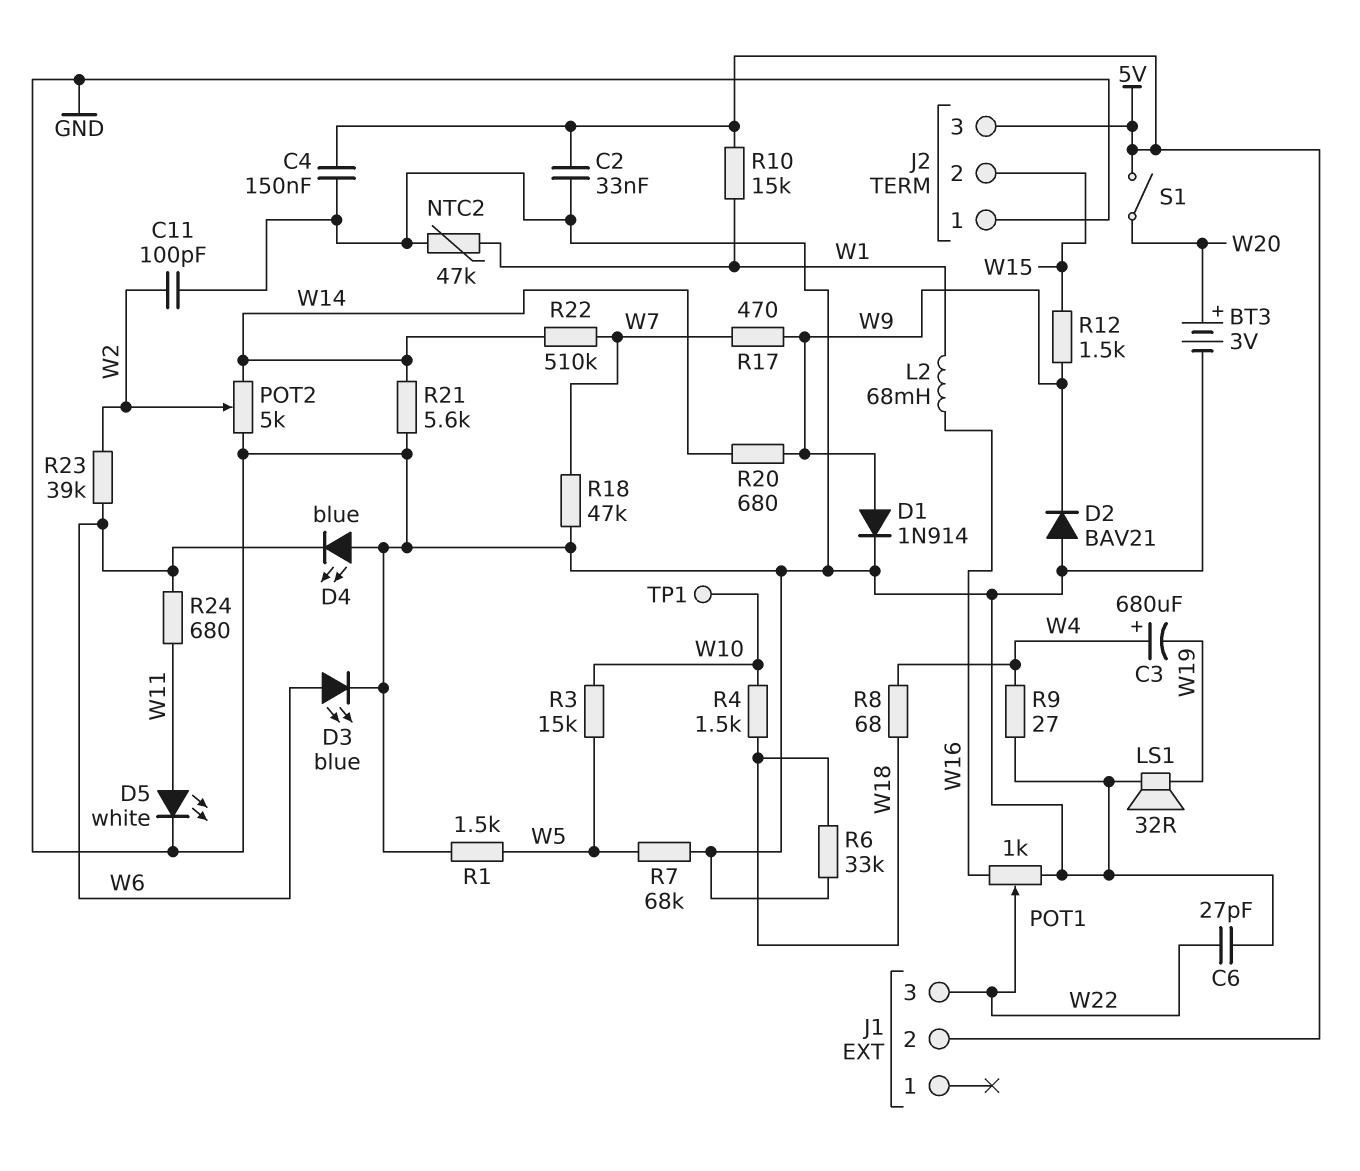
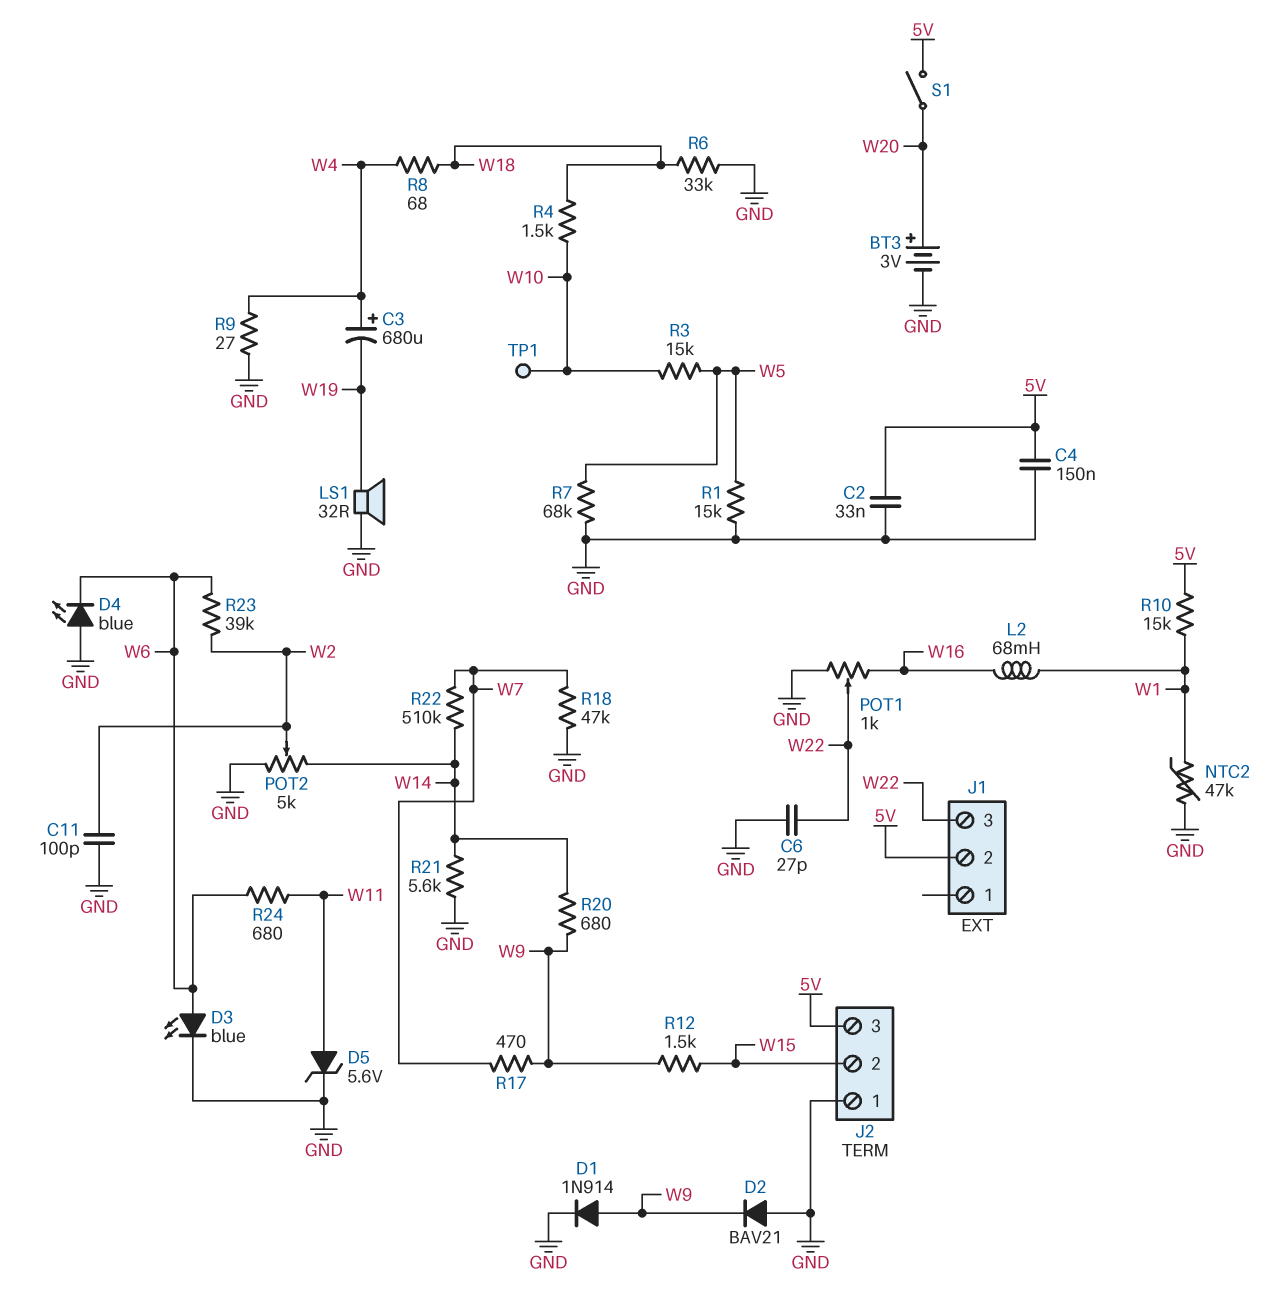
D5: LED white (A W11, K GND) -> zener 5.6V (A W11, K GND)
R1: 1.5k (GND, W5) -> 15k (GND, W5)

